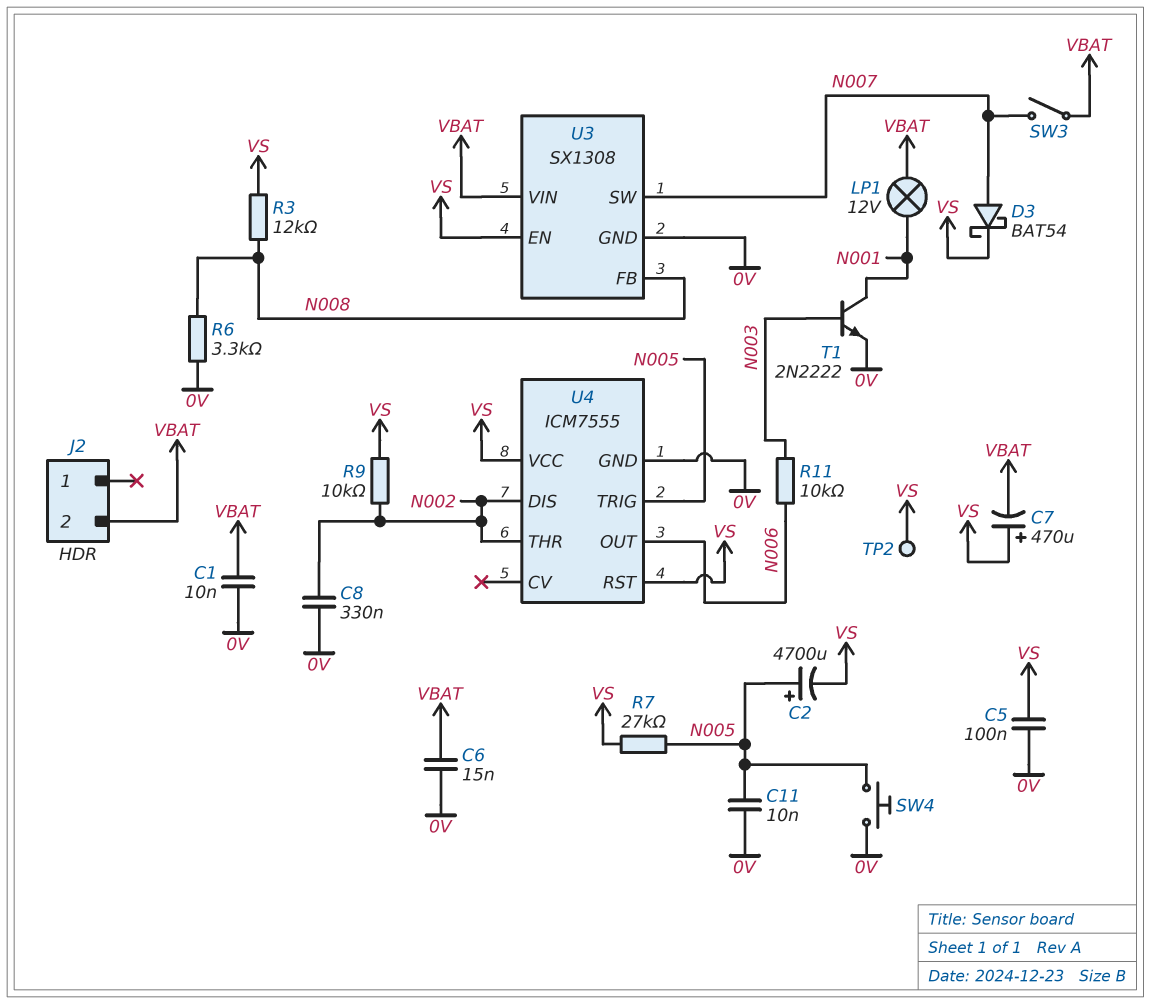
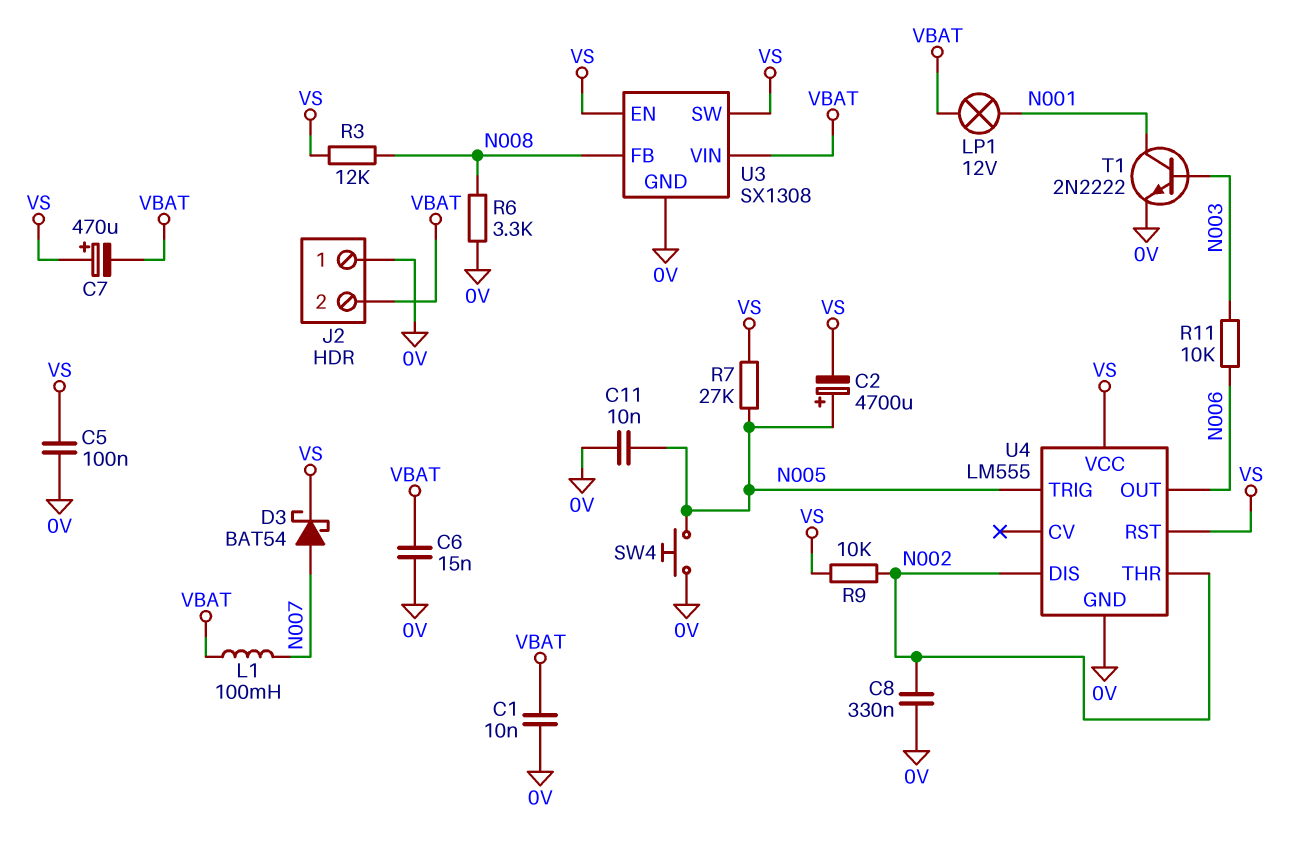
J2 pin 1: none -> 0V
L1: none -> 100mH (N007, VBAT)
SW3: switch (N007, VBAT) -> none
TP2: test point (VS) -> none
U3 pin SW: N007 -> VS
U4: ICM7555 -> LM555

